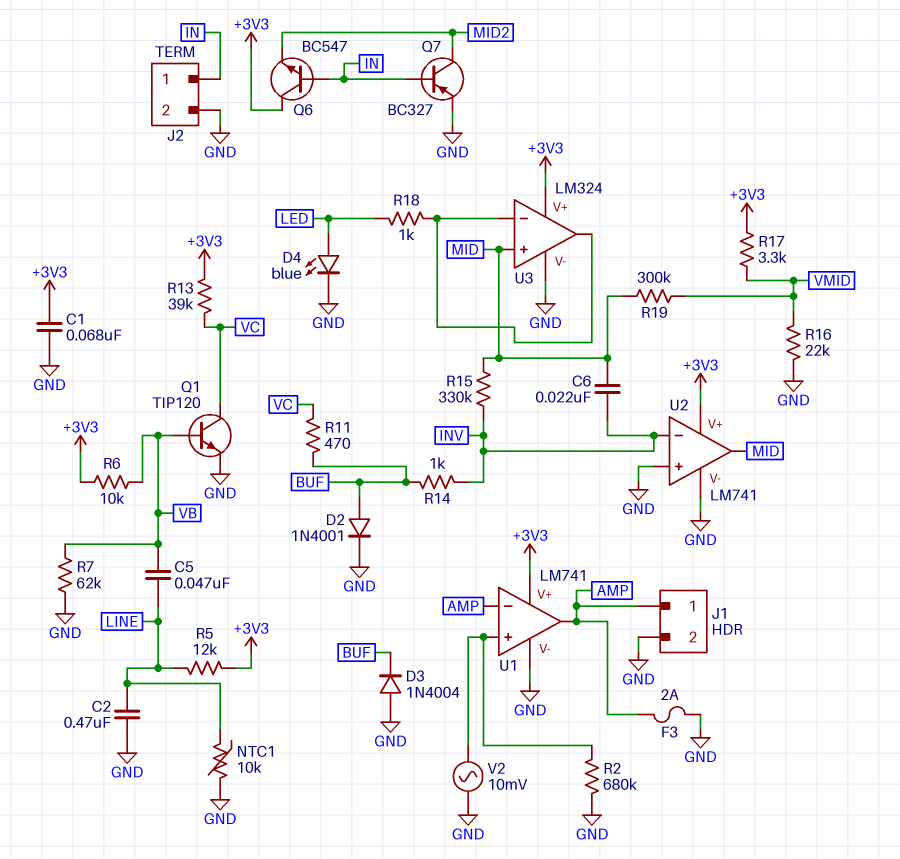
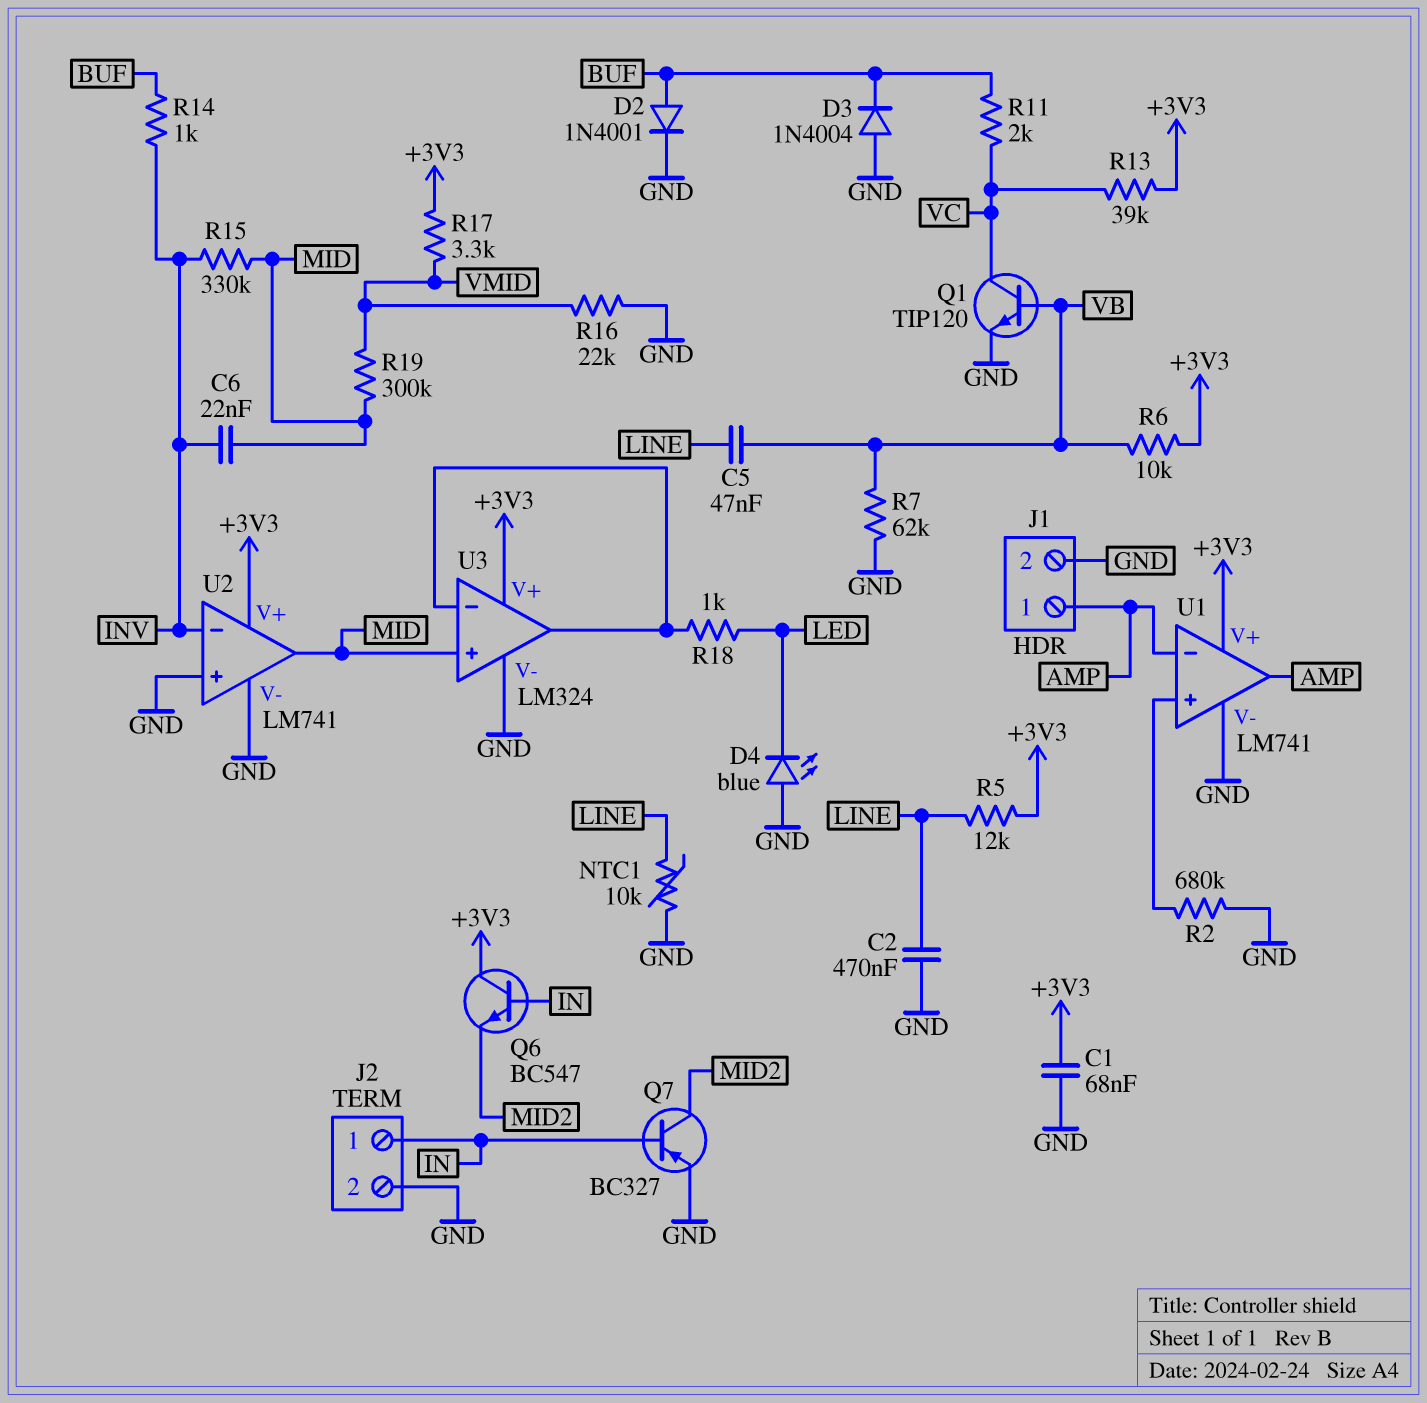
D4: LED blue (A LED, K GND) -> LED blue (A GND, K LED)
F3: 2A (AMP, GND) -> none
R11: 470 (BUF, VC) -> 2k (BUF, VC)
V2: AC 10mV (GND, U1/in+) -> none

